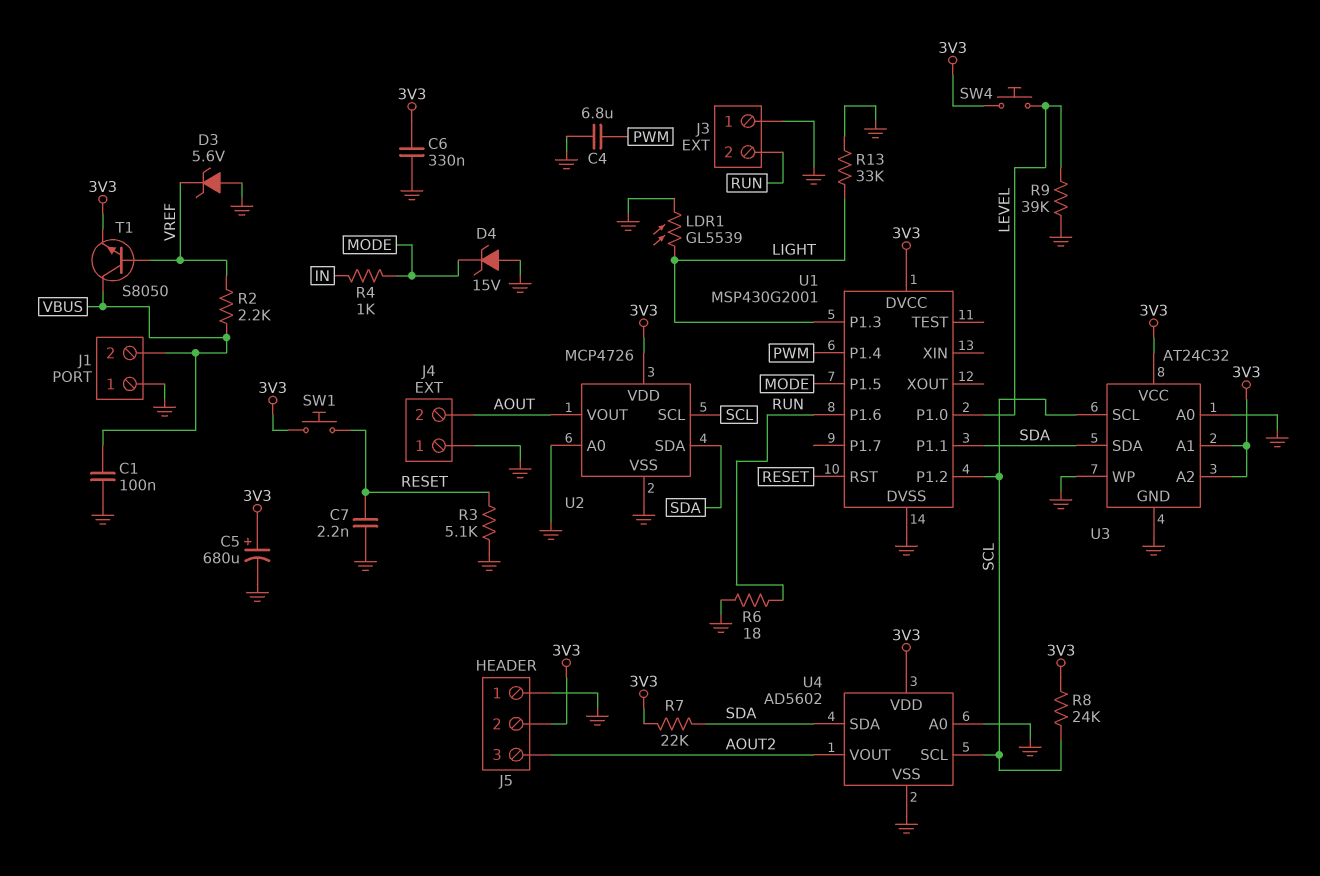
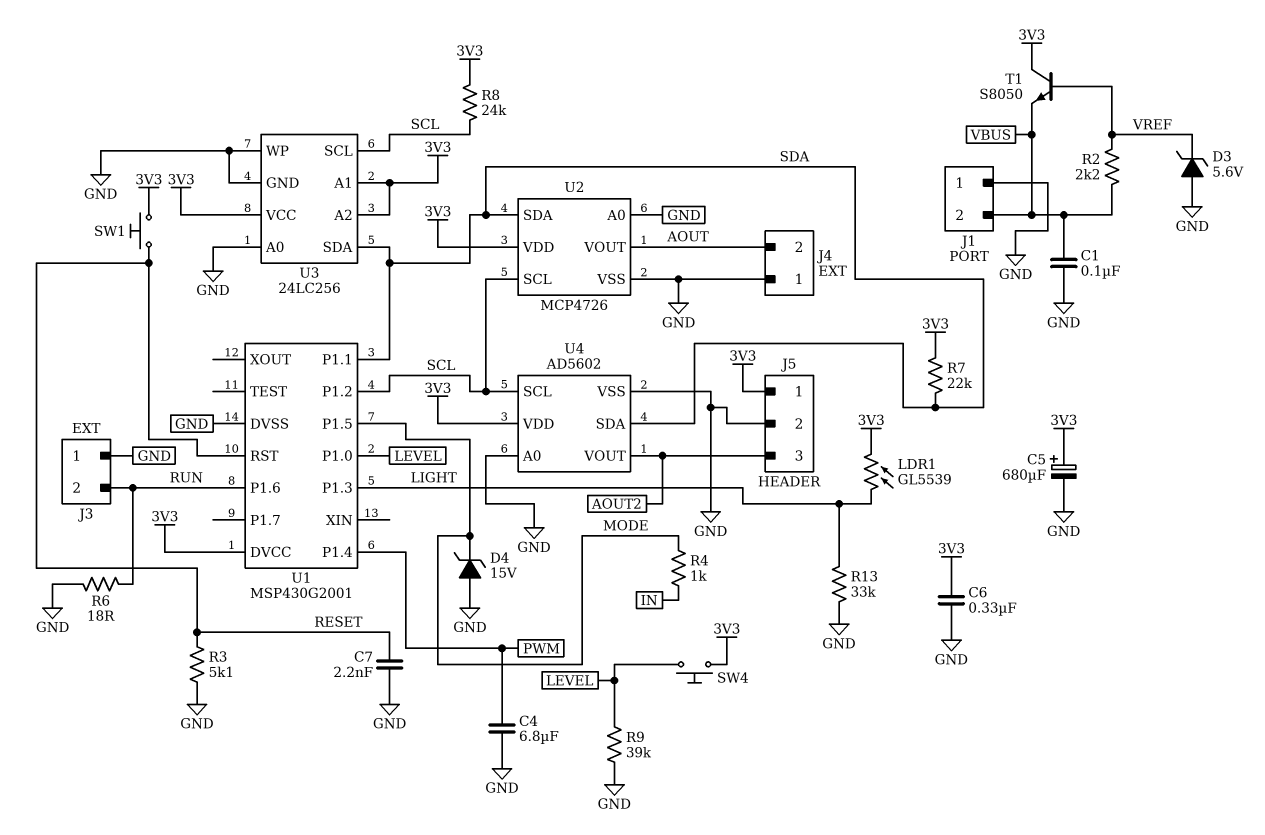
J5 pin 1: GND -> 3V3
J5 pin 2: 3V3 -> GND
LDR1: GL5539 (GND, LIGHT) -> GL5539 (3V3, LIGHT)
T1: NPN S8050 (B VREF, C VBUS, E 3V3) -> NPN S8050 (B VREF, C 3V3, E VBUS)
U3: AT24C32 -> 24LC256

